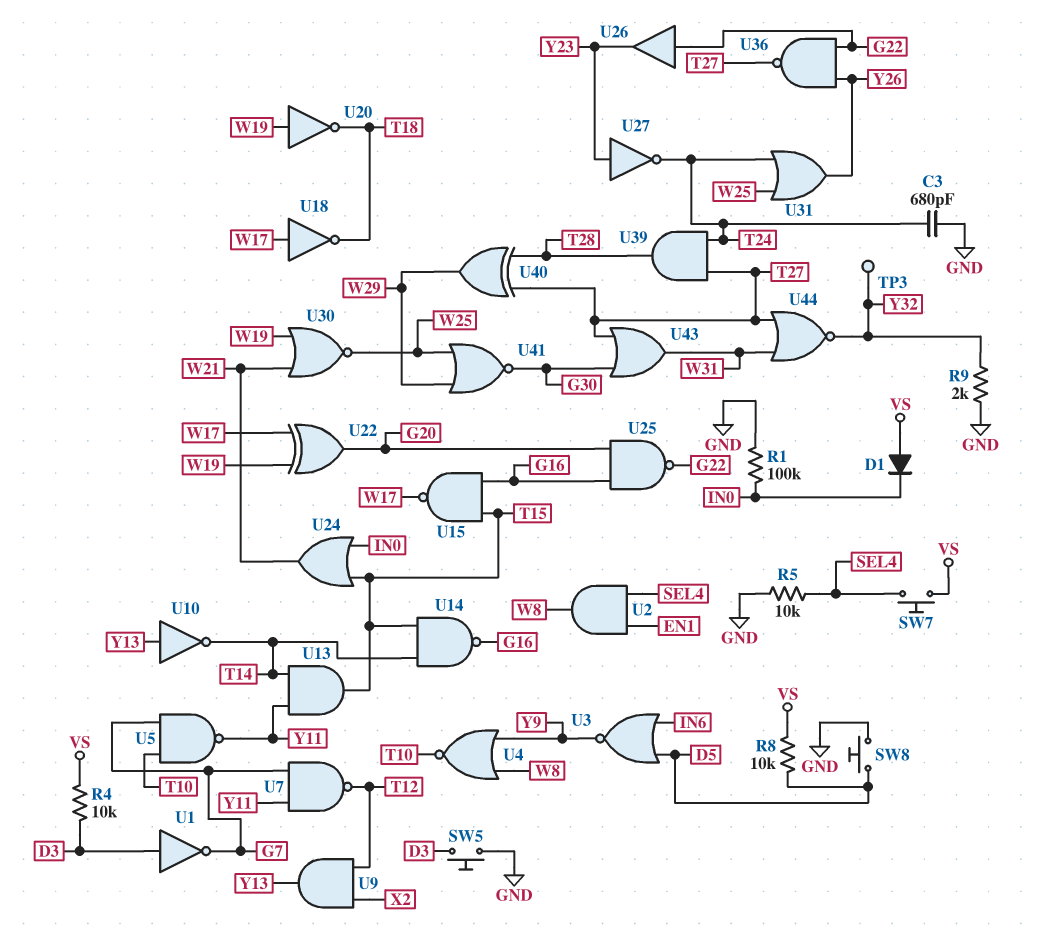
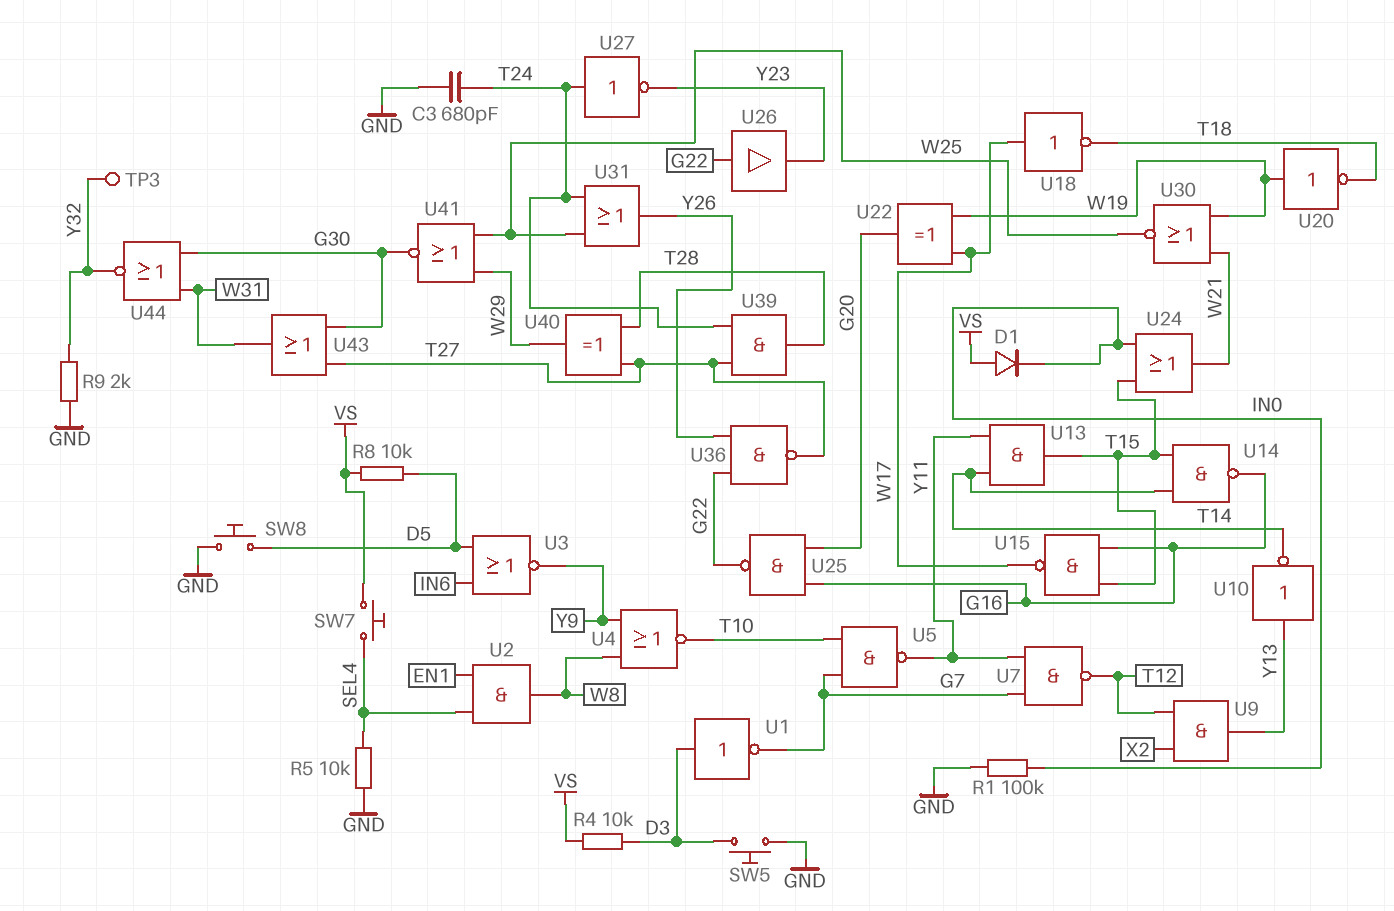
U27: NOT (in Y23, out T24) -> NOT (in T24, out Y23)
U44: NOR (in T27, in W31, out Y32) -> NOR (in G30, in W31, out Y32)

